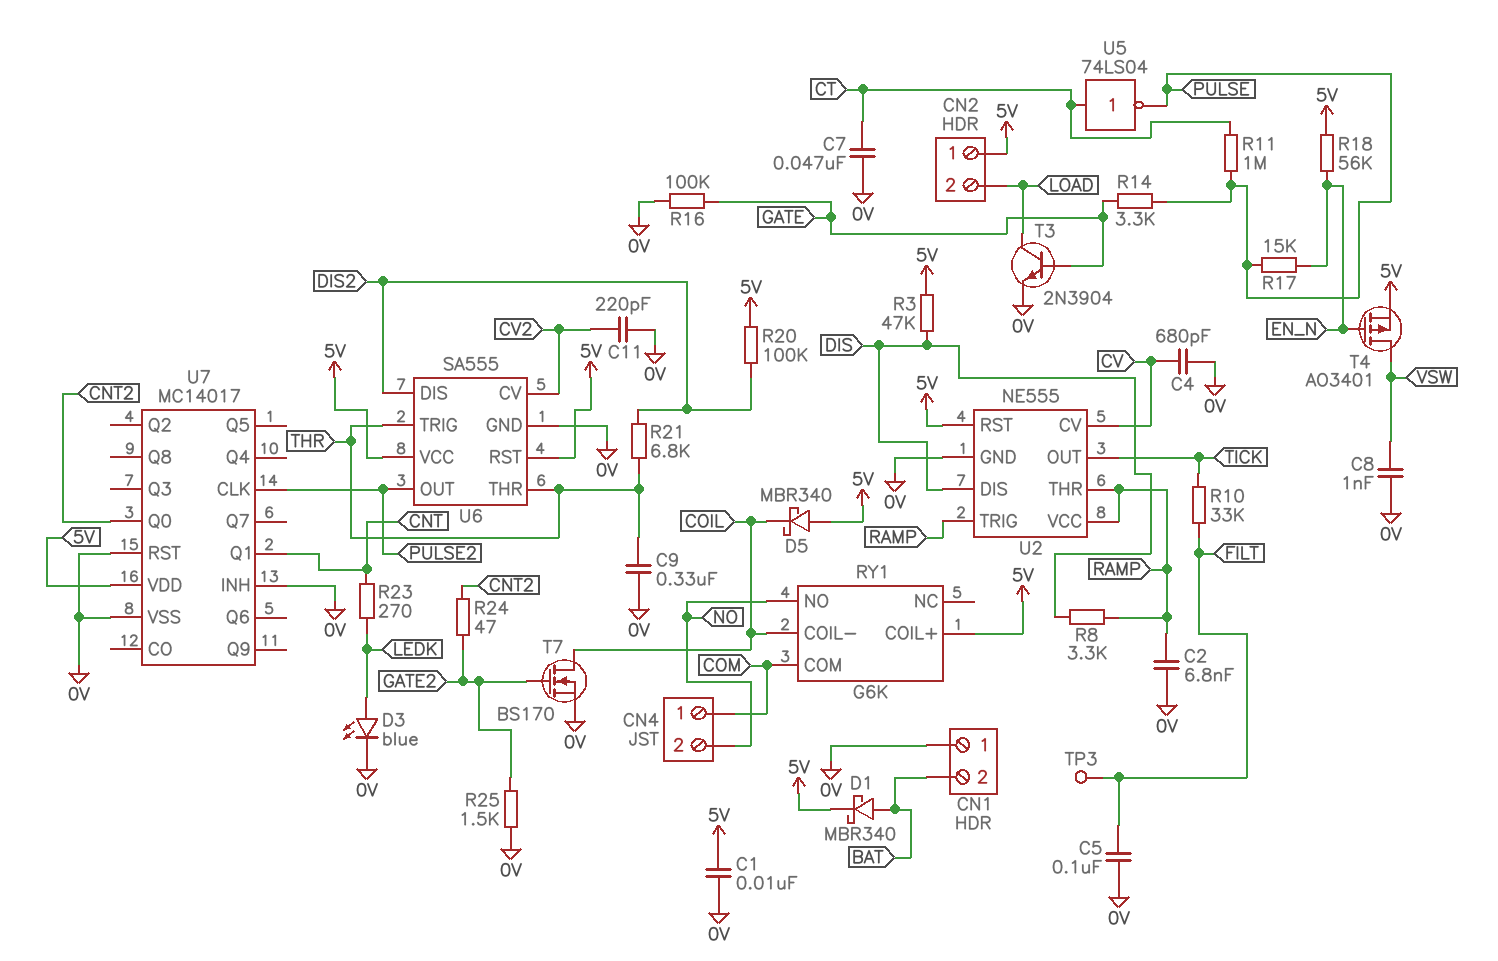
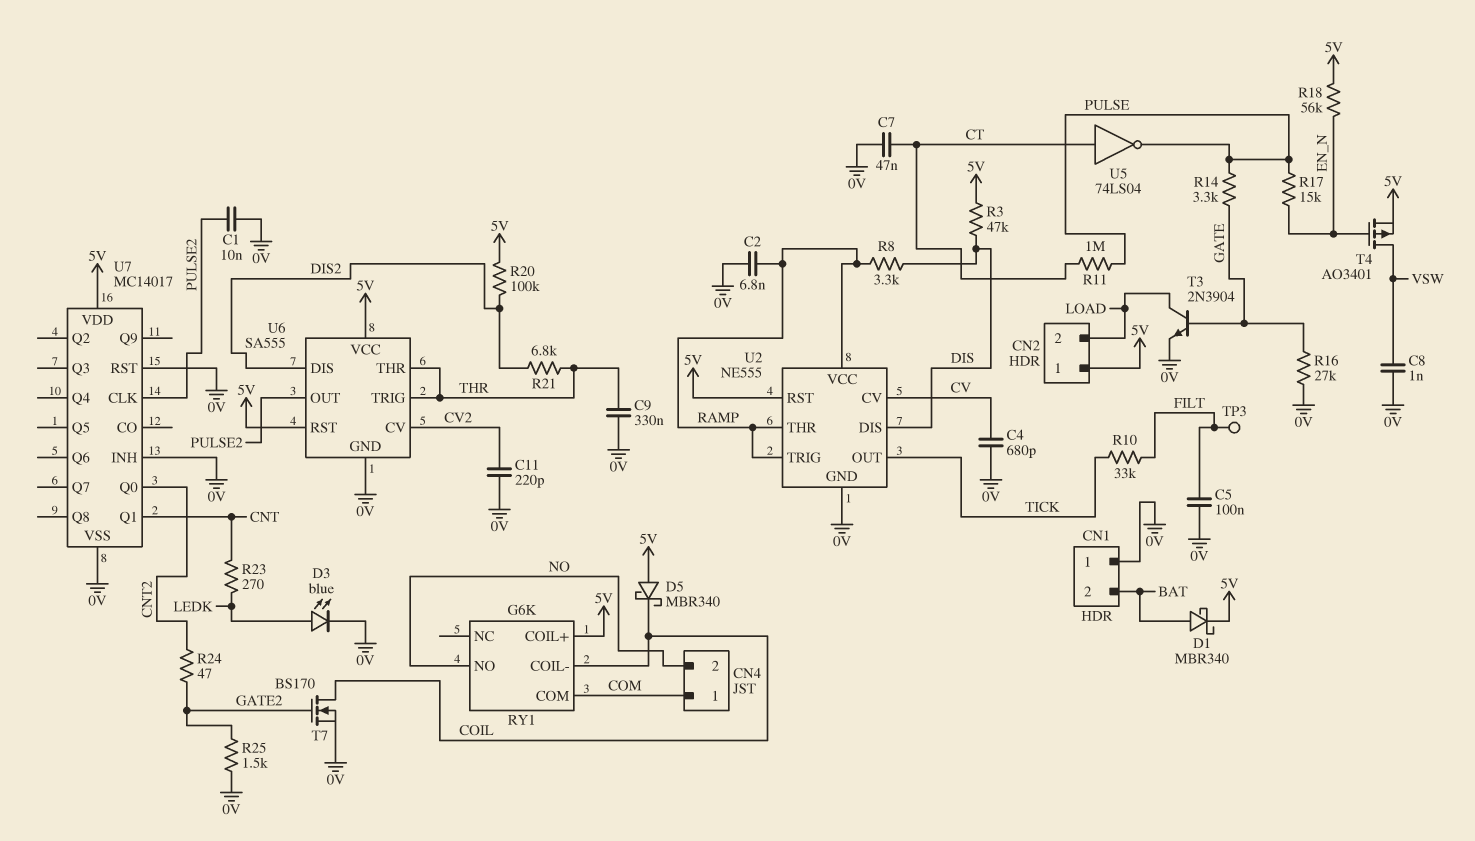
C1: 10nF (0V, 5V) -> 10nF (0V, PULSE2)
R16: 100k (0V, GATE) -> 27k (0V, GATE)

